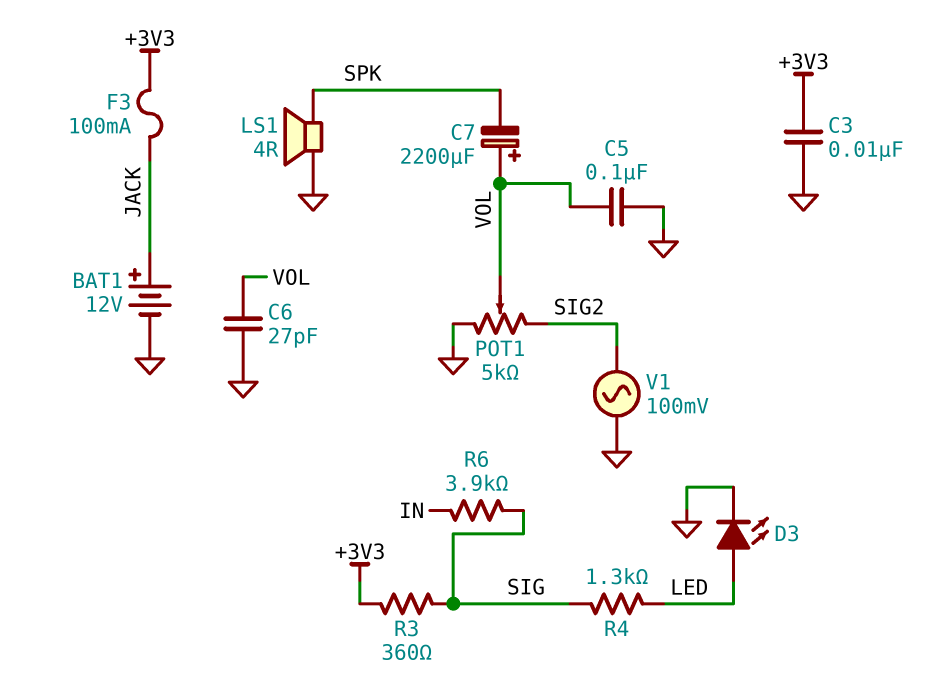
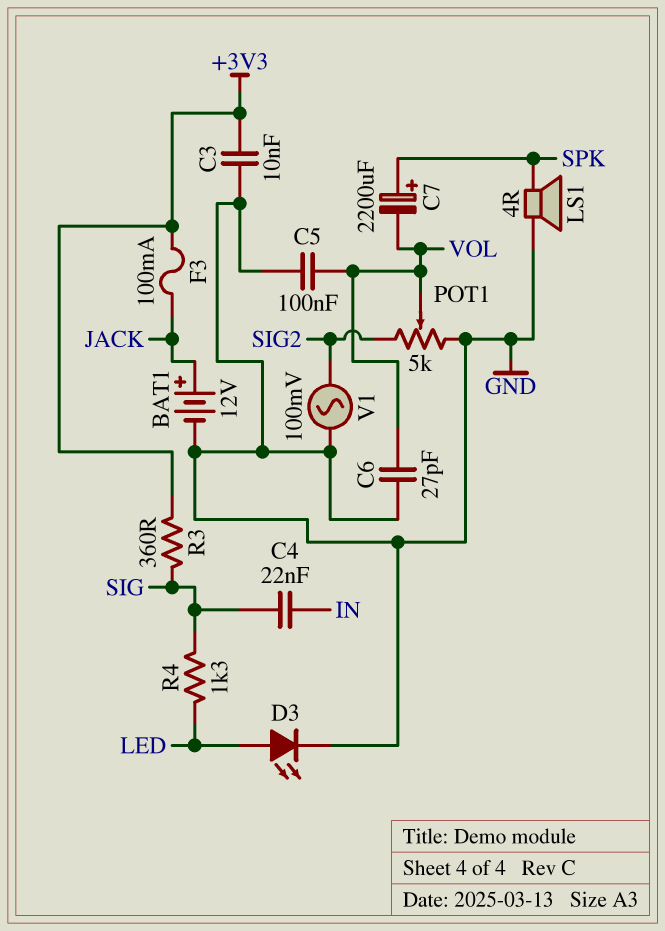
C4: none -> 22nF (IN, SIG)
C7: 2200uF (plus VOL, minus SPK) -> 2200uF (plus SPK, minus VOL)
R6: 3.9k (IN, SIG) -> none

